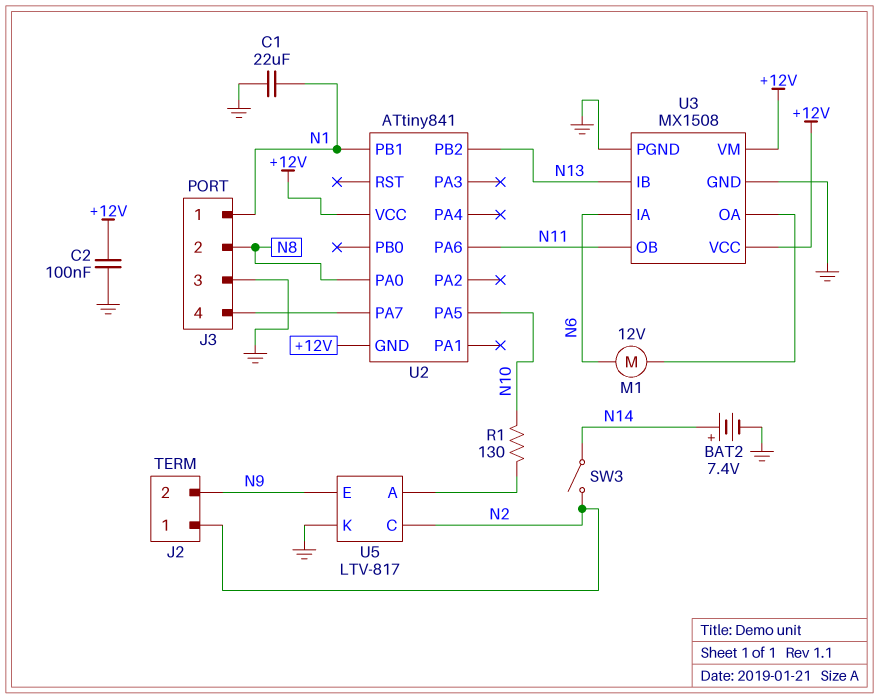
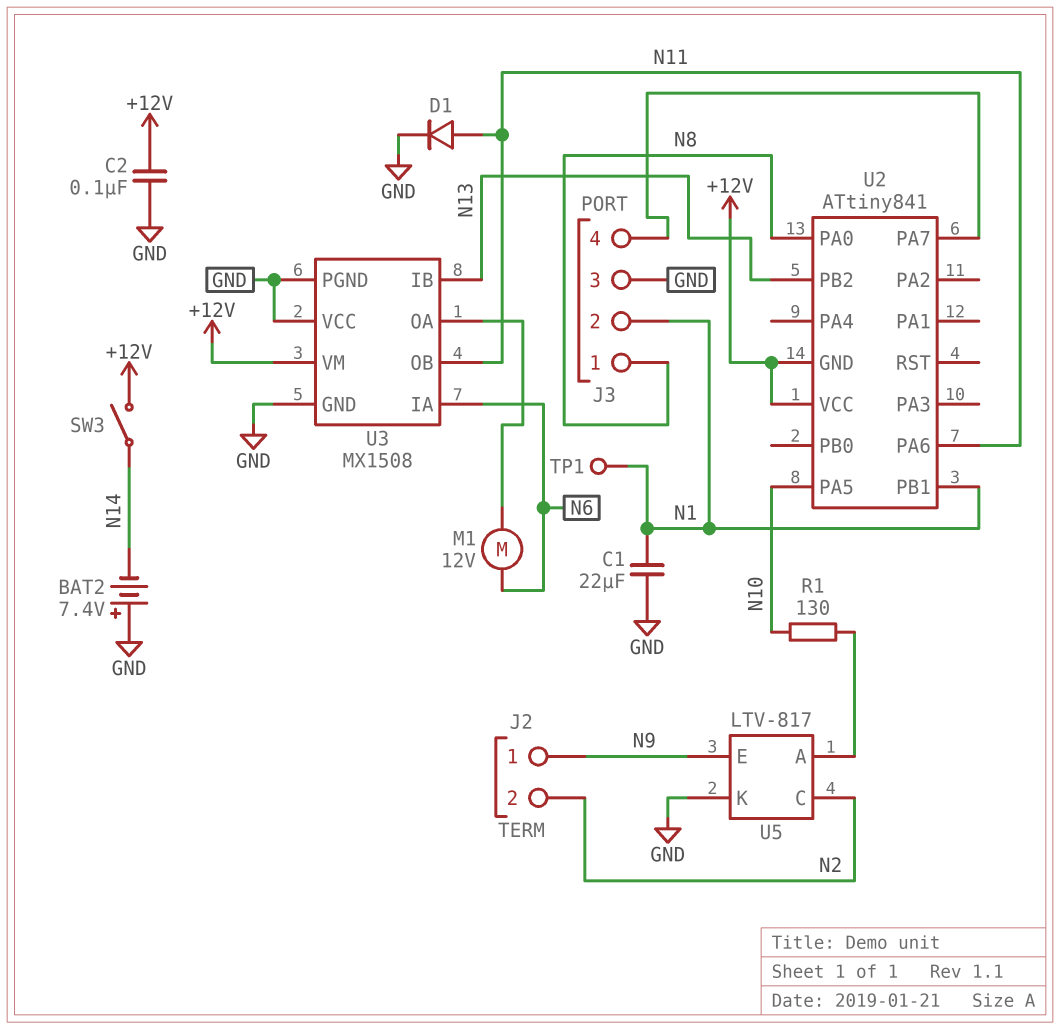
BAT2: 7.4V (plus N14, minus GND) -> 7.4V (plus GND, minus N14)
D1: none -> diode (A N11, K GND)
J2 pin 1: N2 -> N9
J2 pin 2: N9 -> N2
J3 pin 1: N1 -> N8
J3 pin 2: N8 -> N1
SW3: switch (N2, N14) -> switch (+12V, N14)
TP1: none -> test point (N1)
U3 pin VCC: +12V -> GND

